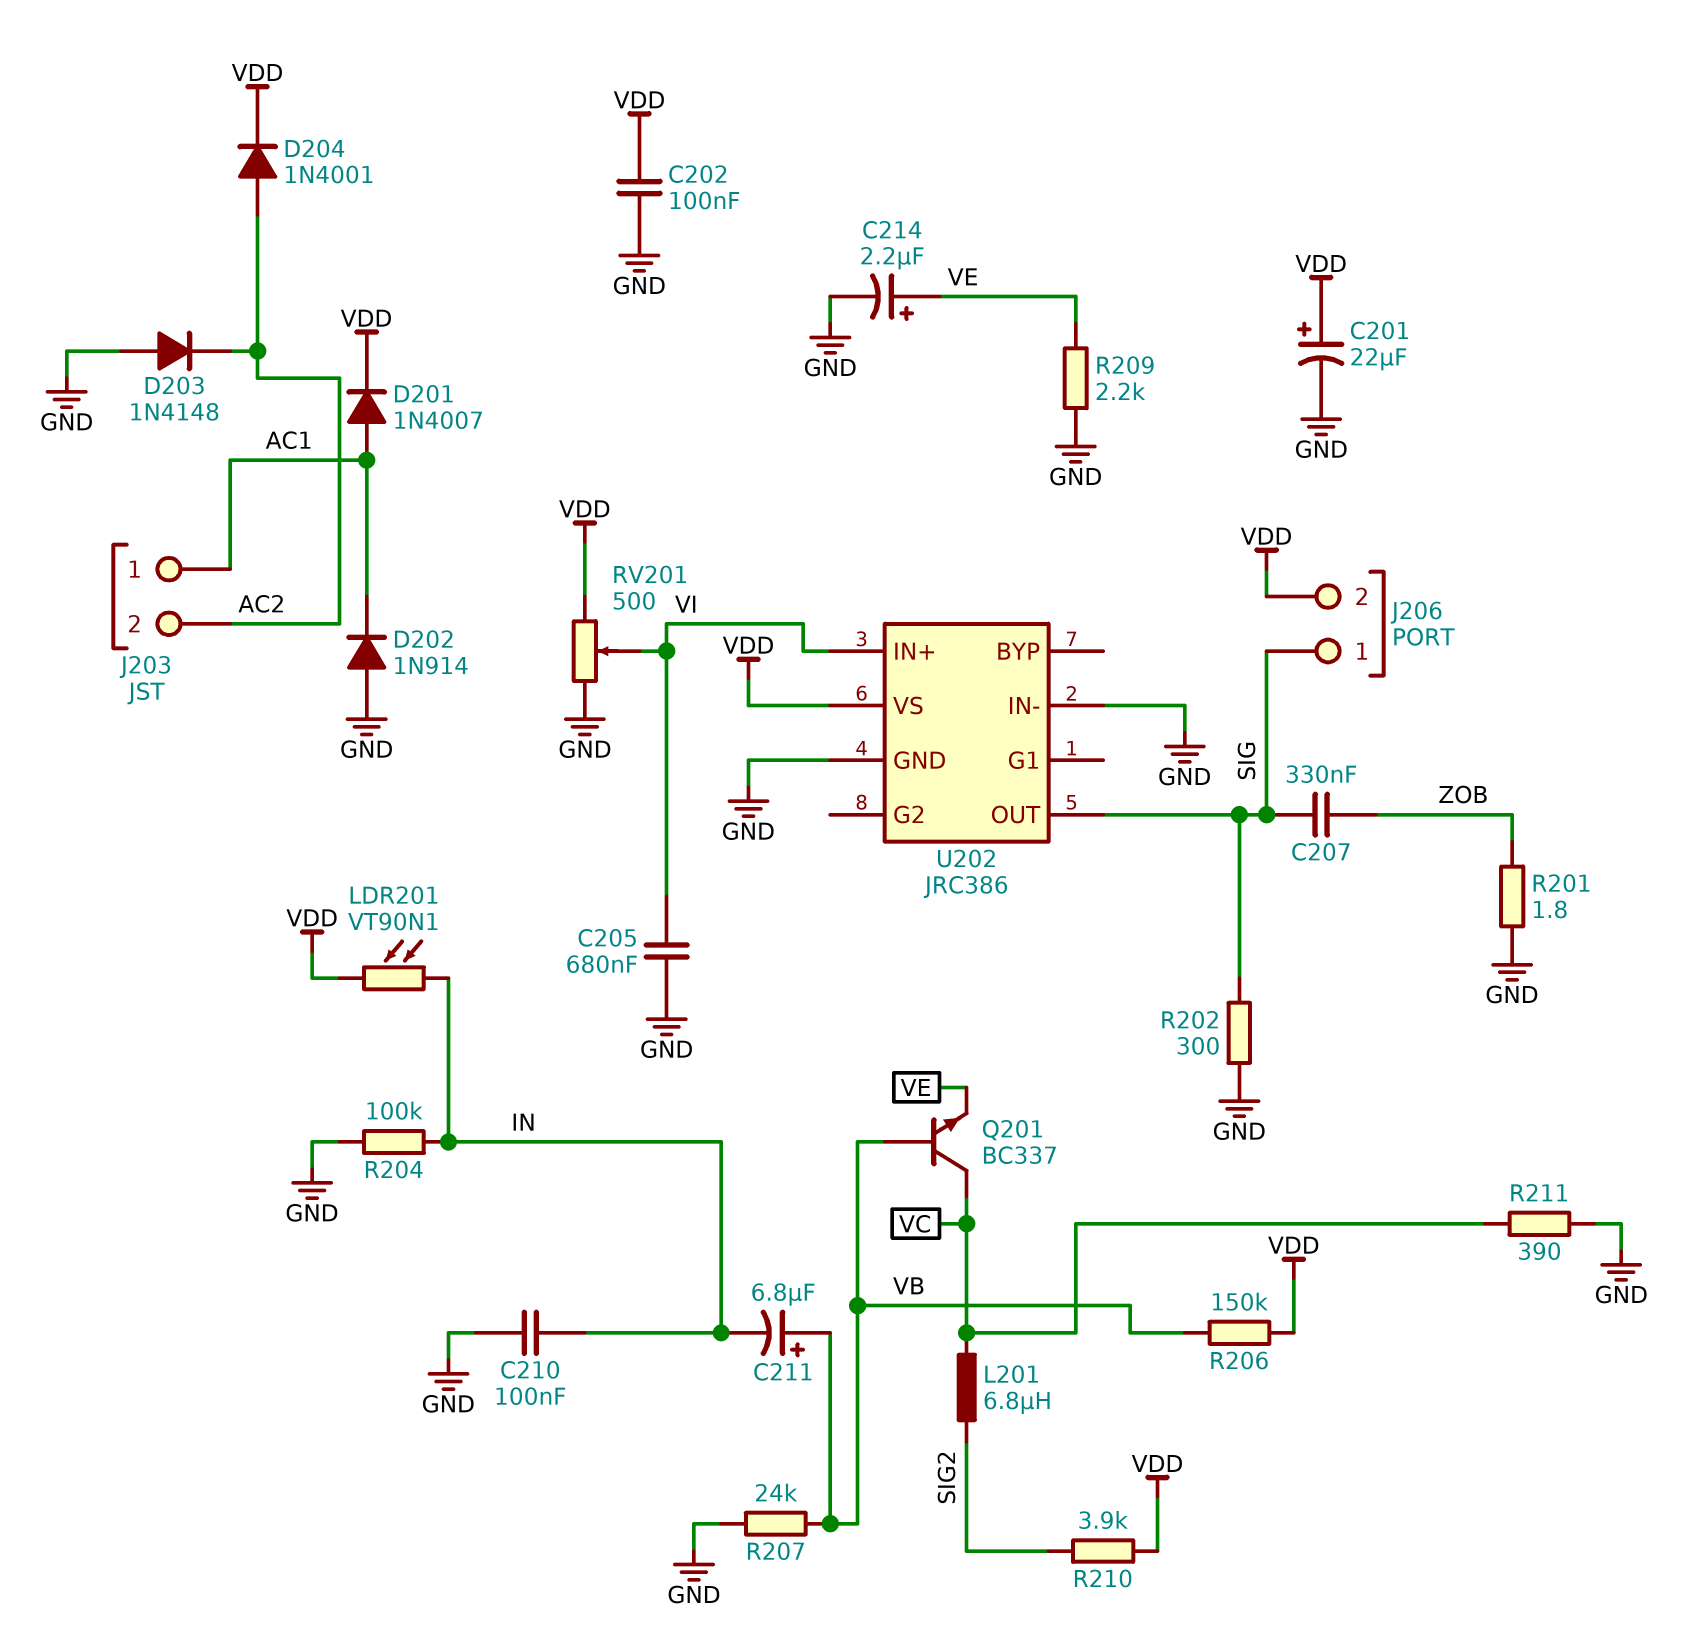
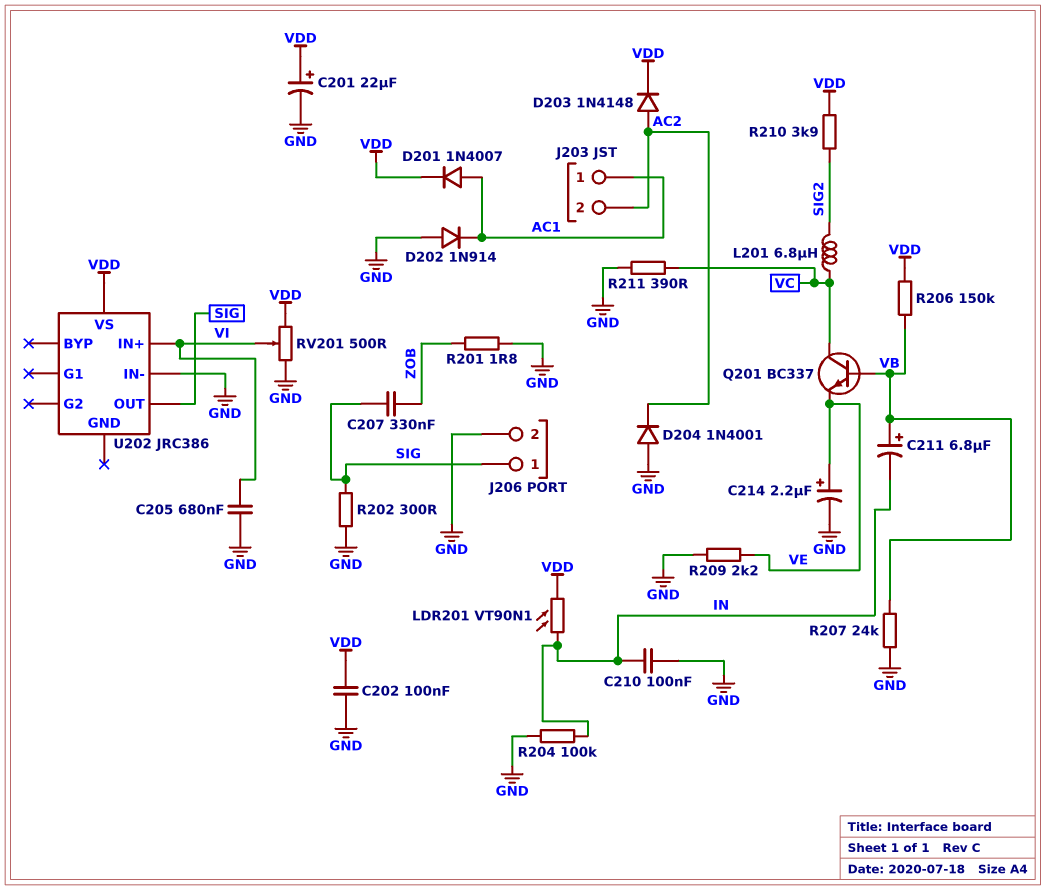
D203: diode 1N4148 (A GND, K AC2) -> diode 1N4148 (A AC2, K VDD)
D204: diode 1N4001 (A AC2, K VDD) -> diode 1N4001 (A GND, K AC2)
J206 pin 2: VDD -> GND
U202 pin GND: GND -> none

